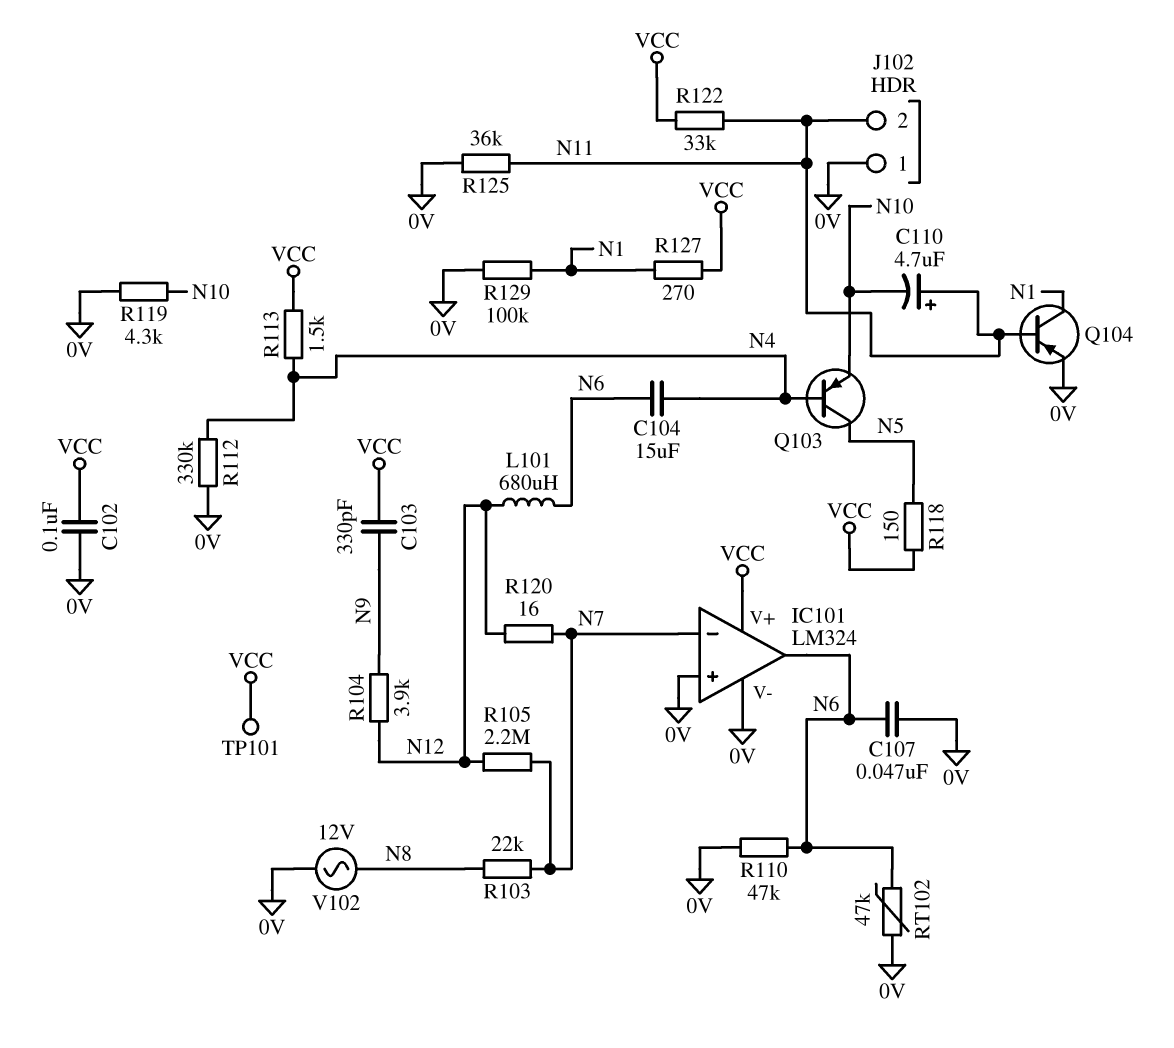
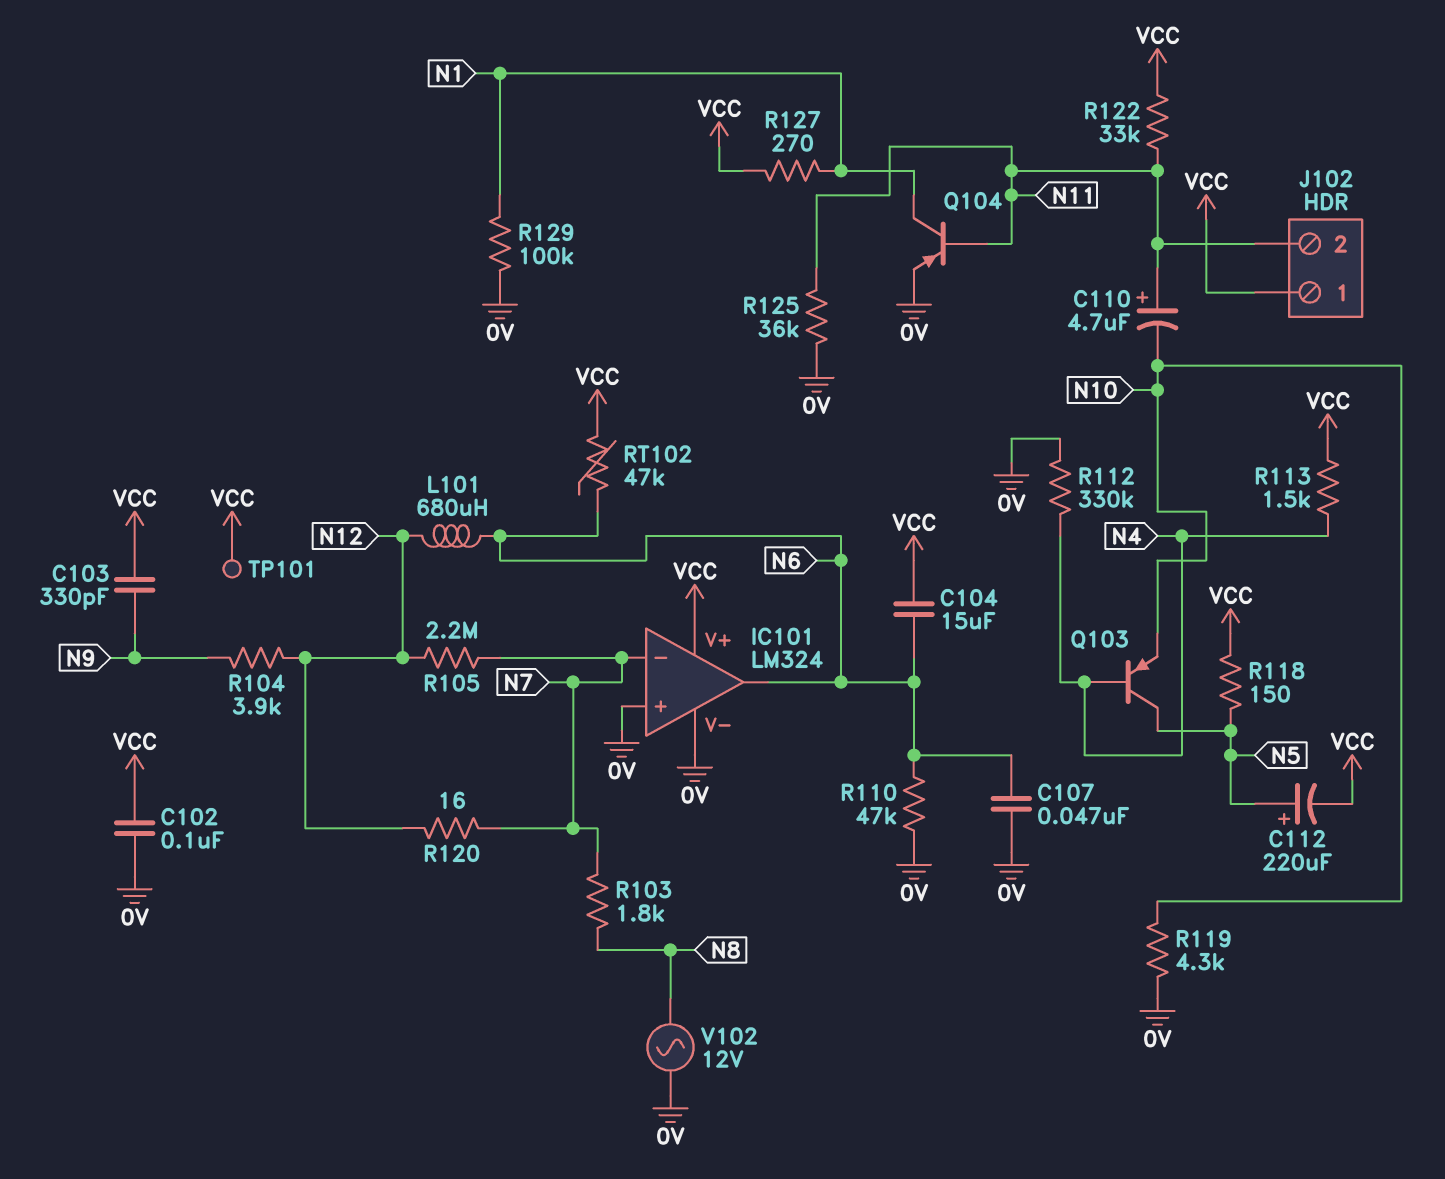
C104: 15uF (N4, N6) -> 15uF (N6, VCC)
C112: none -> 220uF (plus N5, minus VCC)
J102 pin 1: 0V -> VCC
R103: 22k (N7, N8) -> 1.8k (N7, N8)
RT102: 47k (0V, N6) -> 47k (N6, VCC)

